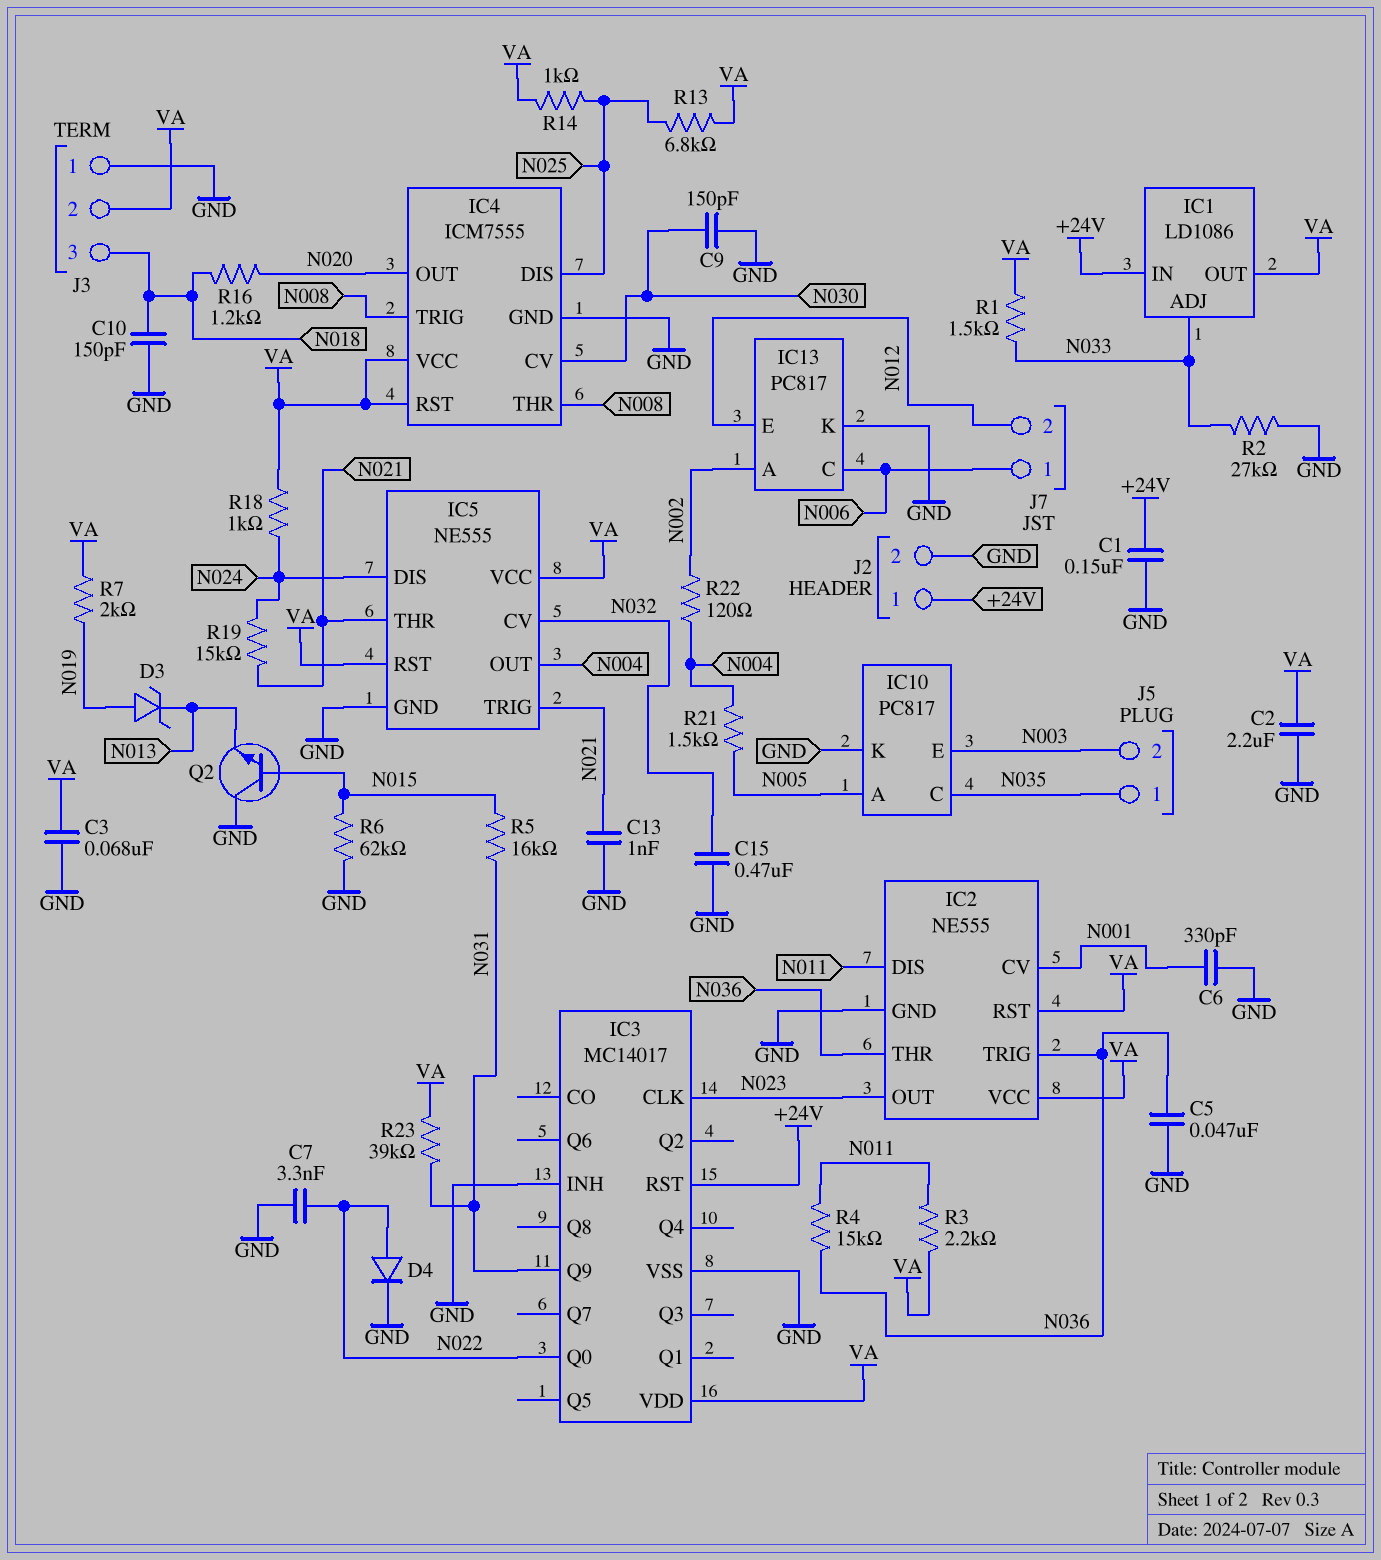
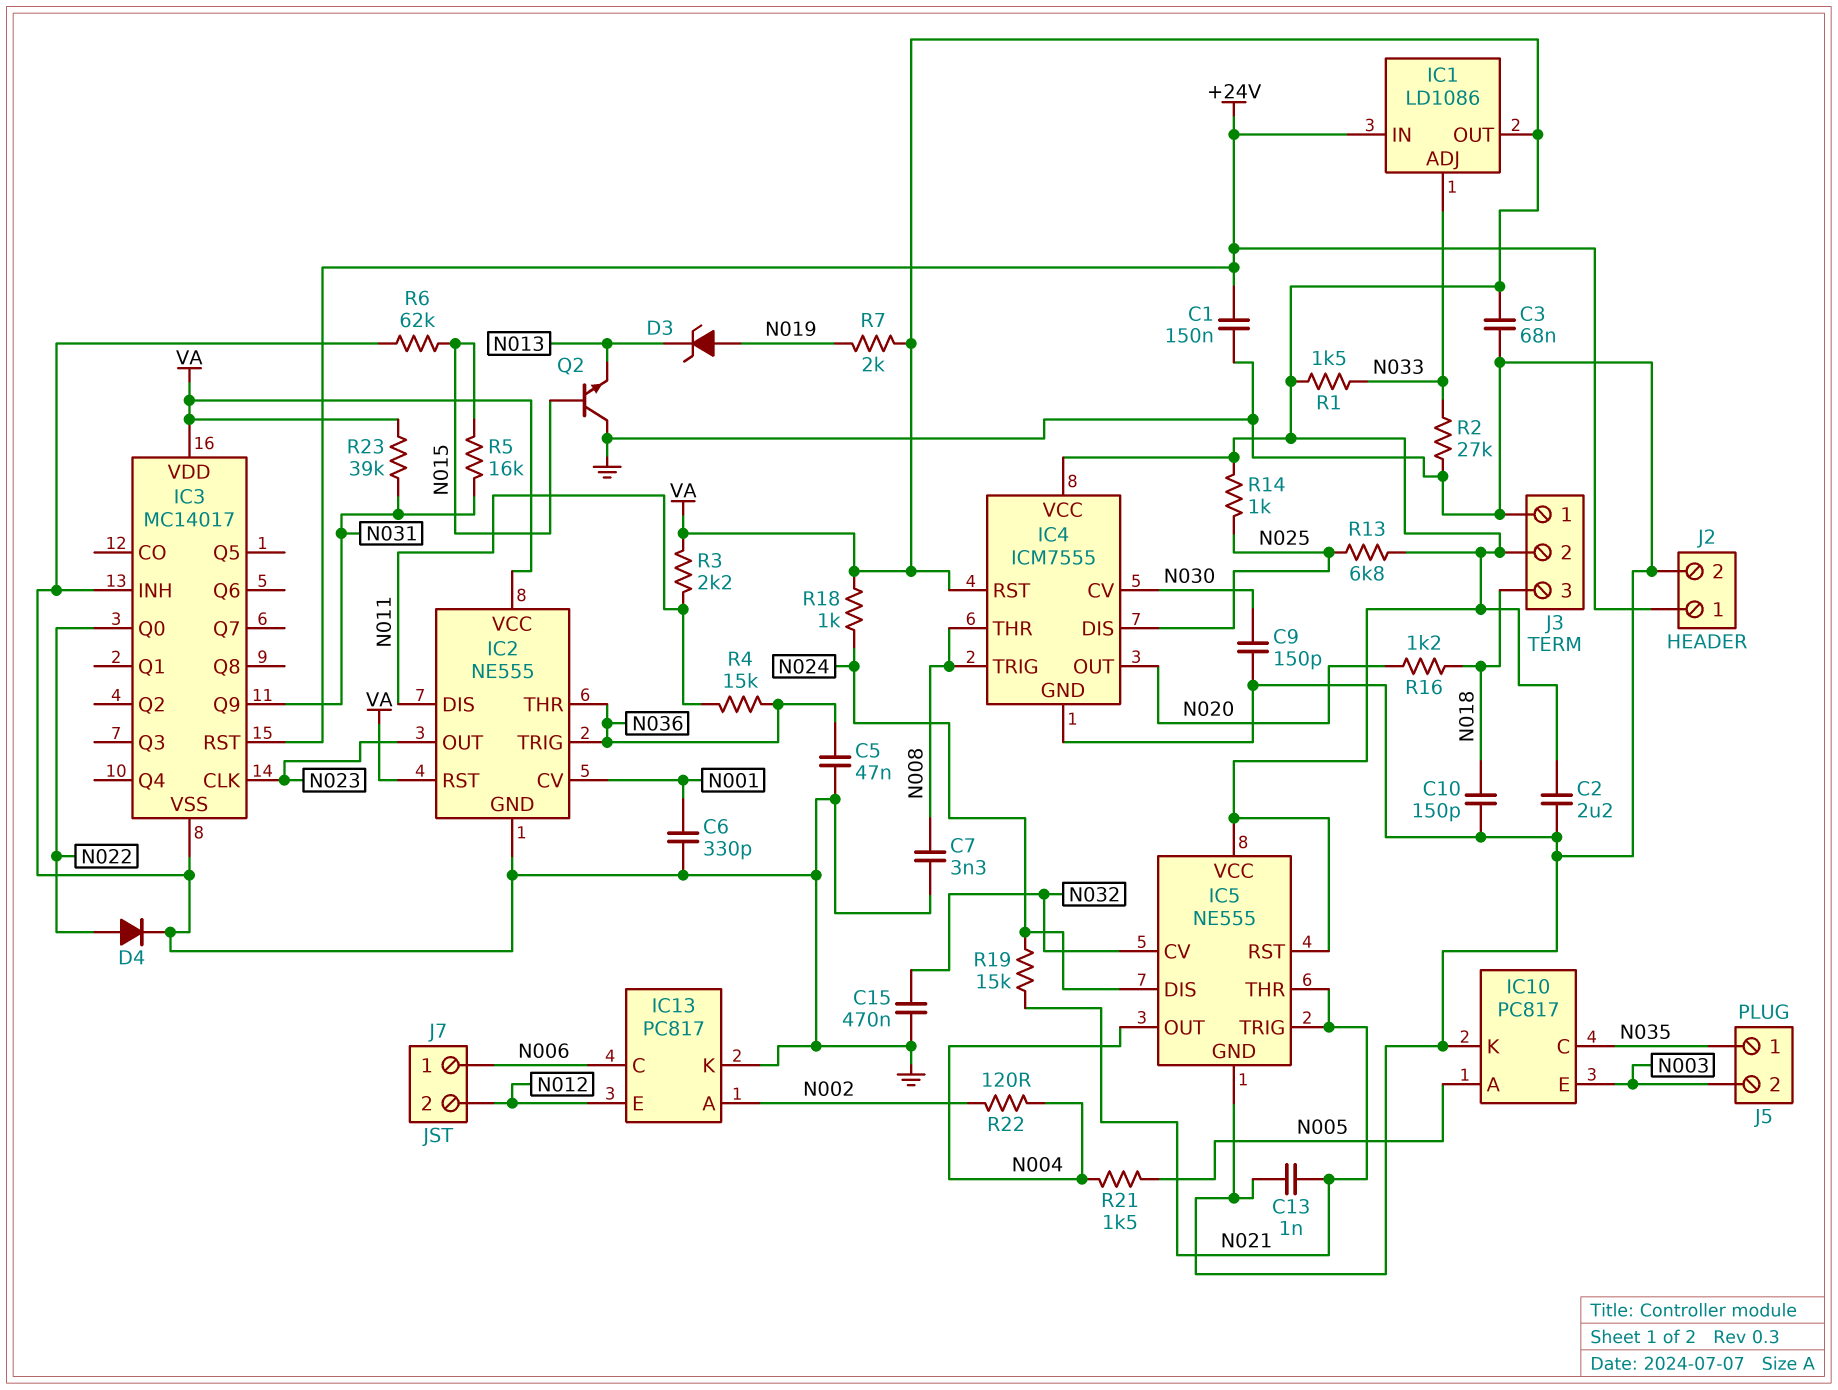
C7: 3.3nF (GND, N022) -> 3.3nF (GND, N008)

